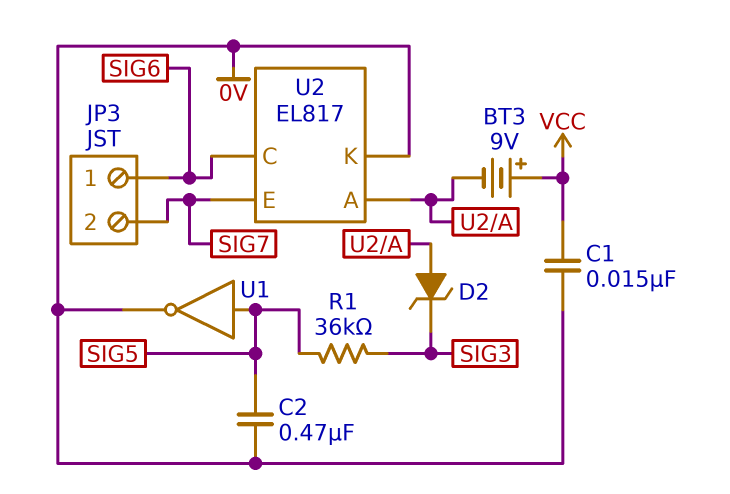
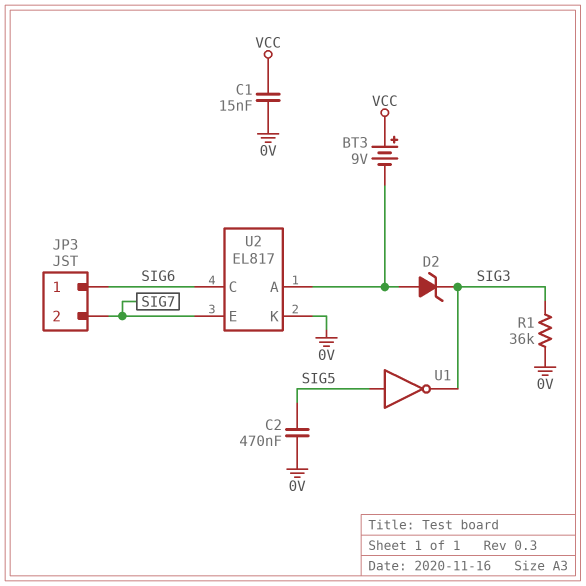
R1: 36k (SIG3, SIG5) -> 36k (0V, SIG3)
U1: NOT (in SIG5, out 0V) -> NOT (in SIG5, out SIG3)

